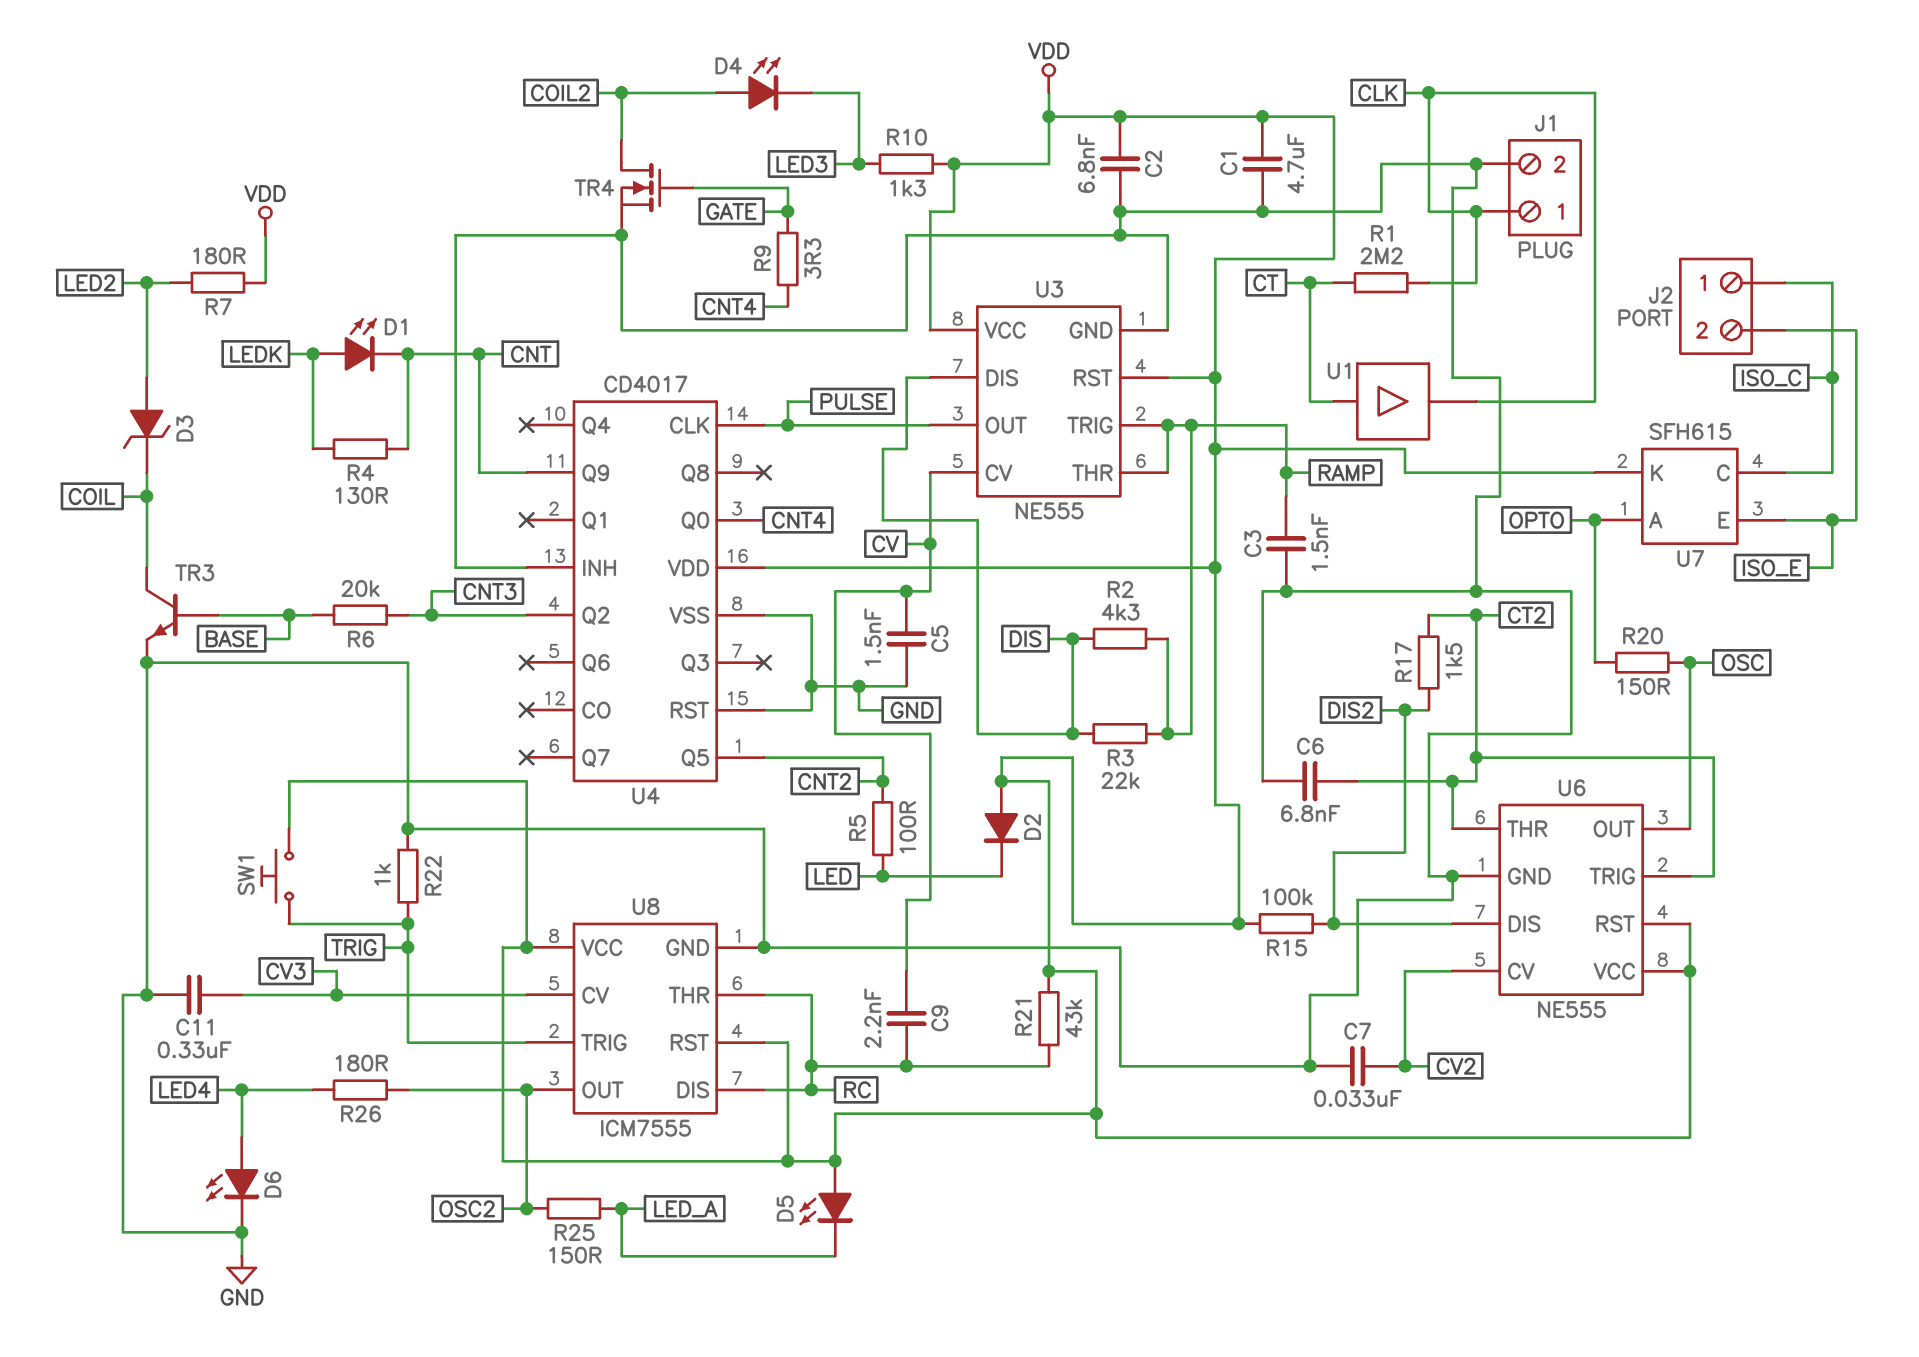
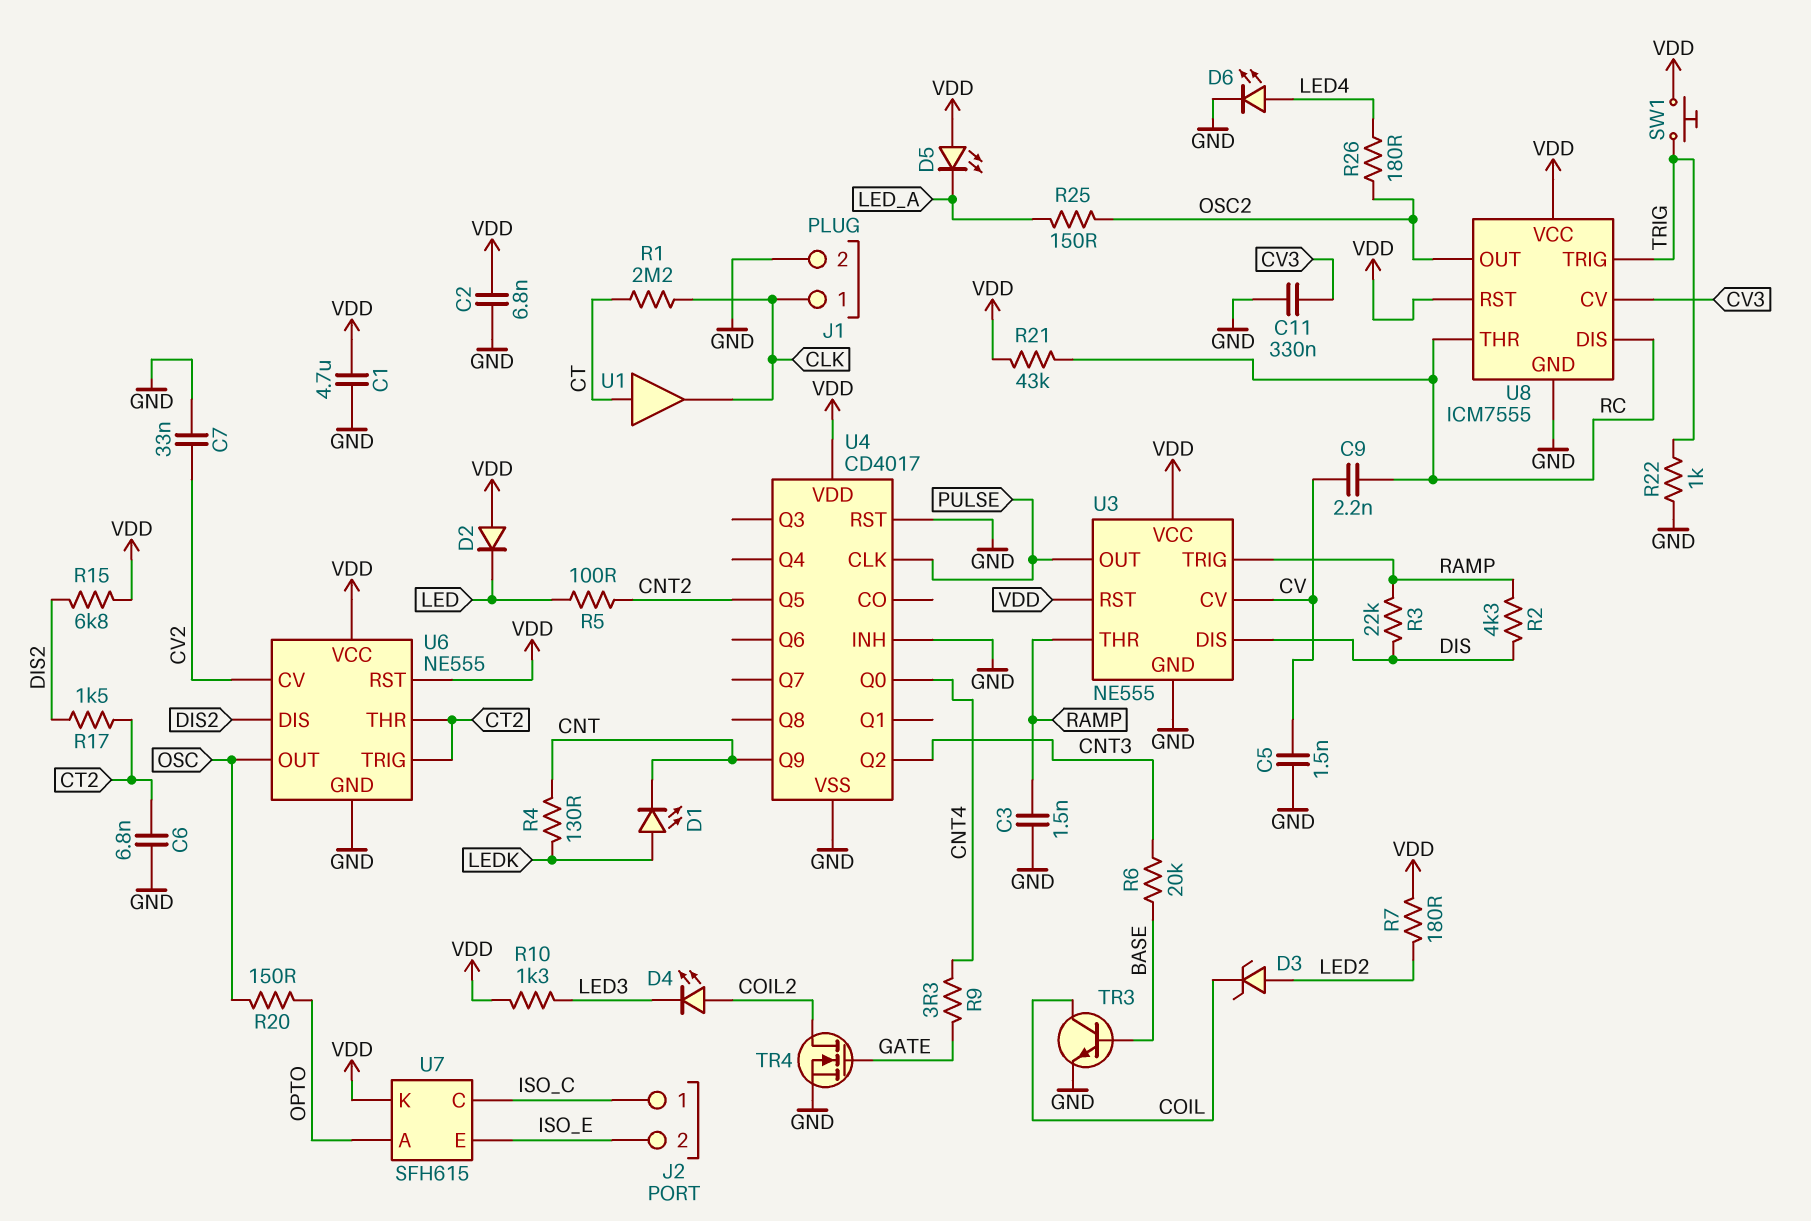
R15: 100k (DIS2, VDD) -> 6.8k (DIS2, VDD)

